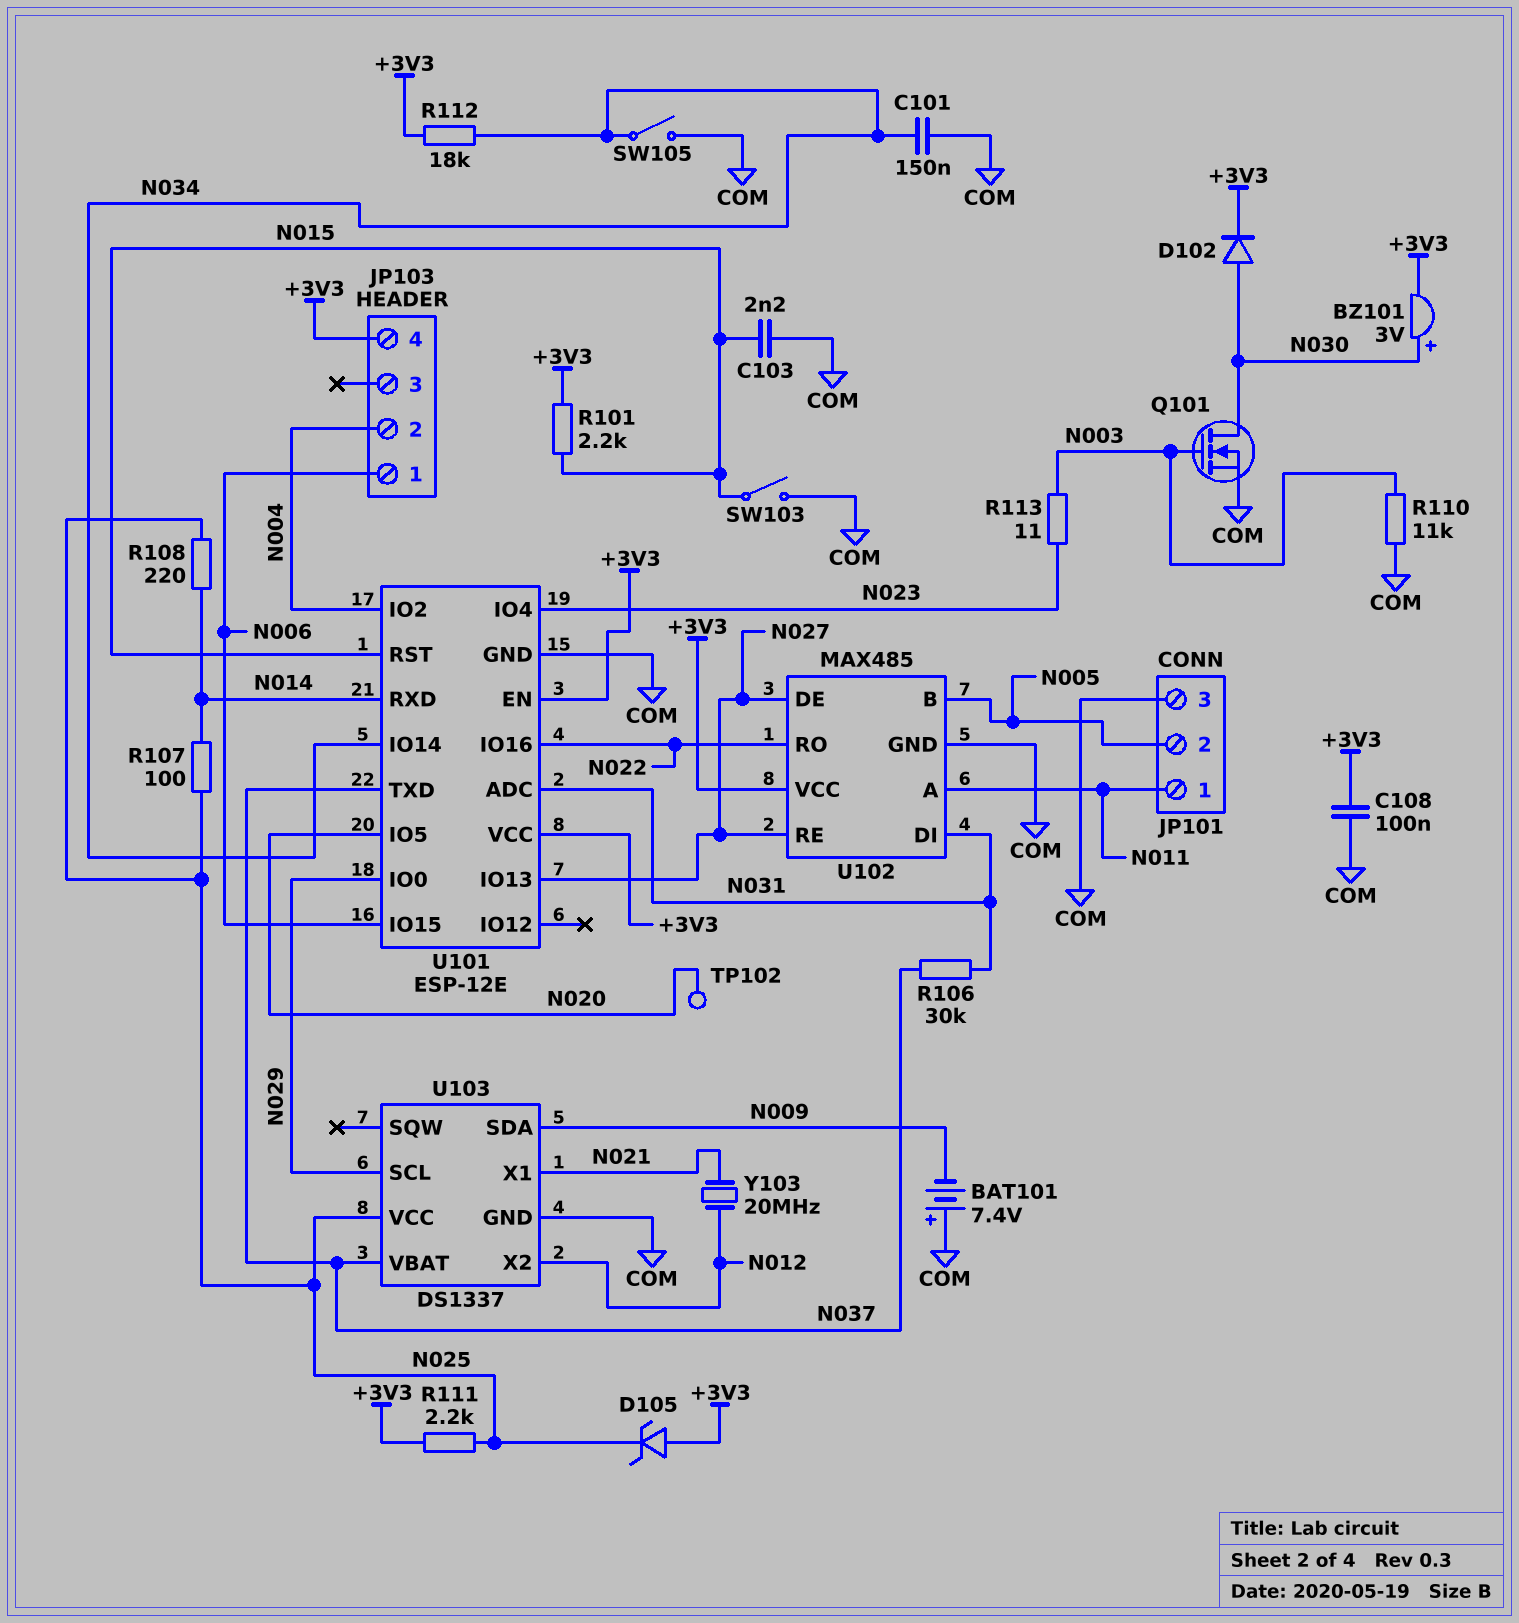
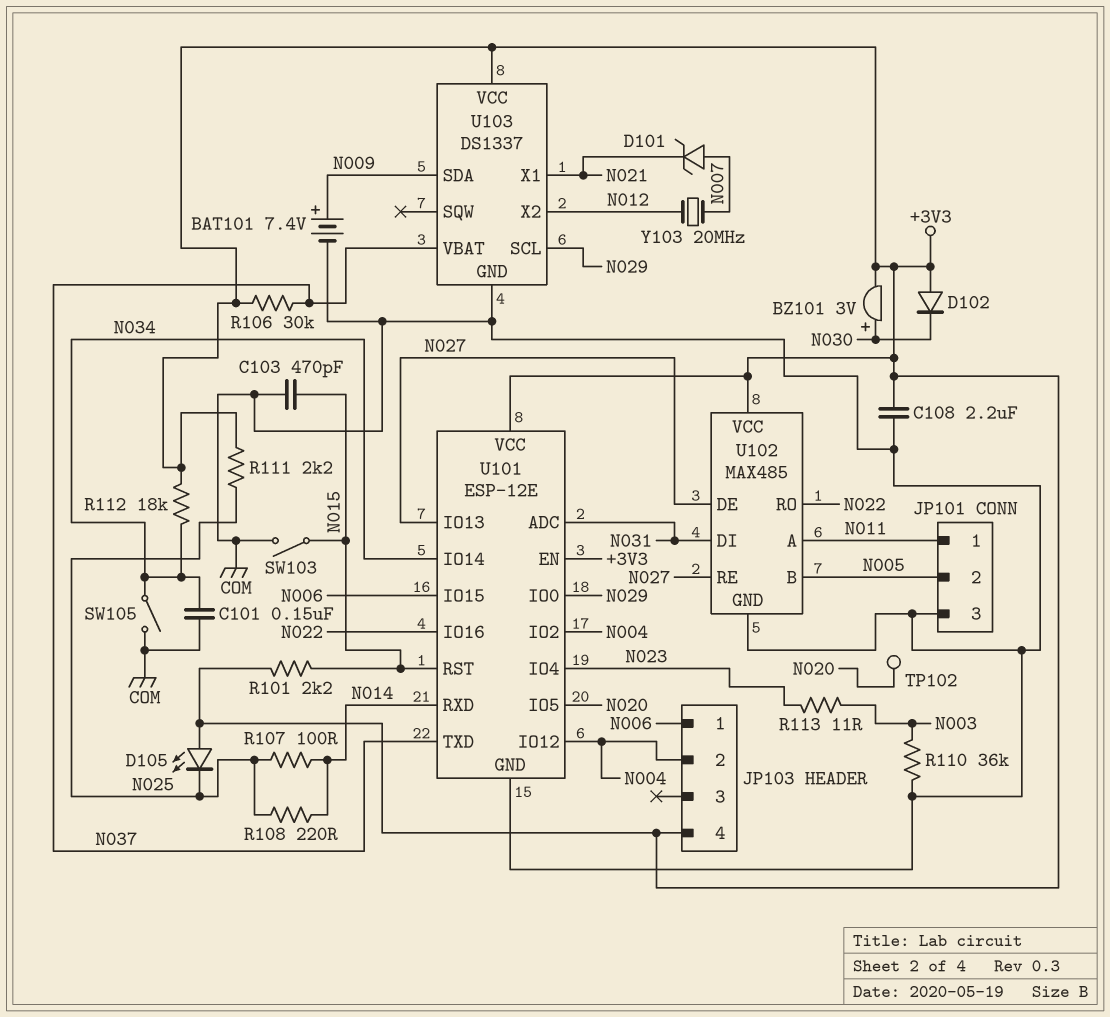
BAT101: 7.4V (plus COM, minus N009) -> 7.4V (plus N009, minus COM)
C103: 2.2nF (COM, N015) -> 470pF (COM, N015)
C108: 100nF (+3V3, COM) -> 2.2uF (+3V3, COM)
D101: none -> zener (A N007, K N021)
D102: diode (A N030, K +3V3) -> diode (A +3V3, K N030)
D105: zener (A +3V3, K N025) -> LED (A +3V3, K N025)
Q101: NMOS (G N003, D N030, S COM) -> none
R106: 30k (N031, N037) -> 30k (+3V3, N037)
R110: 11k (COM, N003) -> 36k (COM, N003)
U101 pin IO12: none -> N004
U103 pin VCC: N025 -> +3V3
Y103: 20MHz (N012, N021) -> 20MHz (N007, N012)

